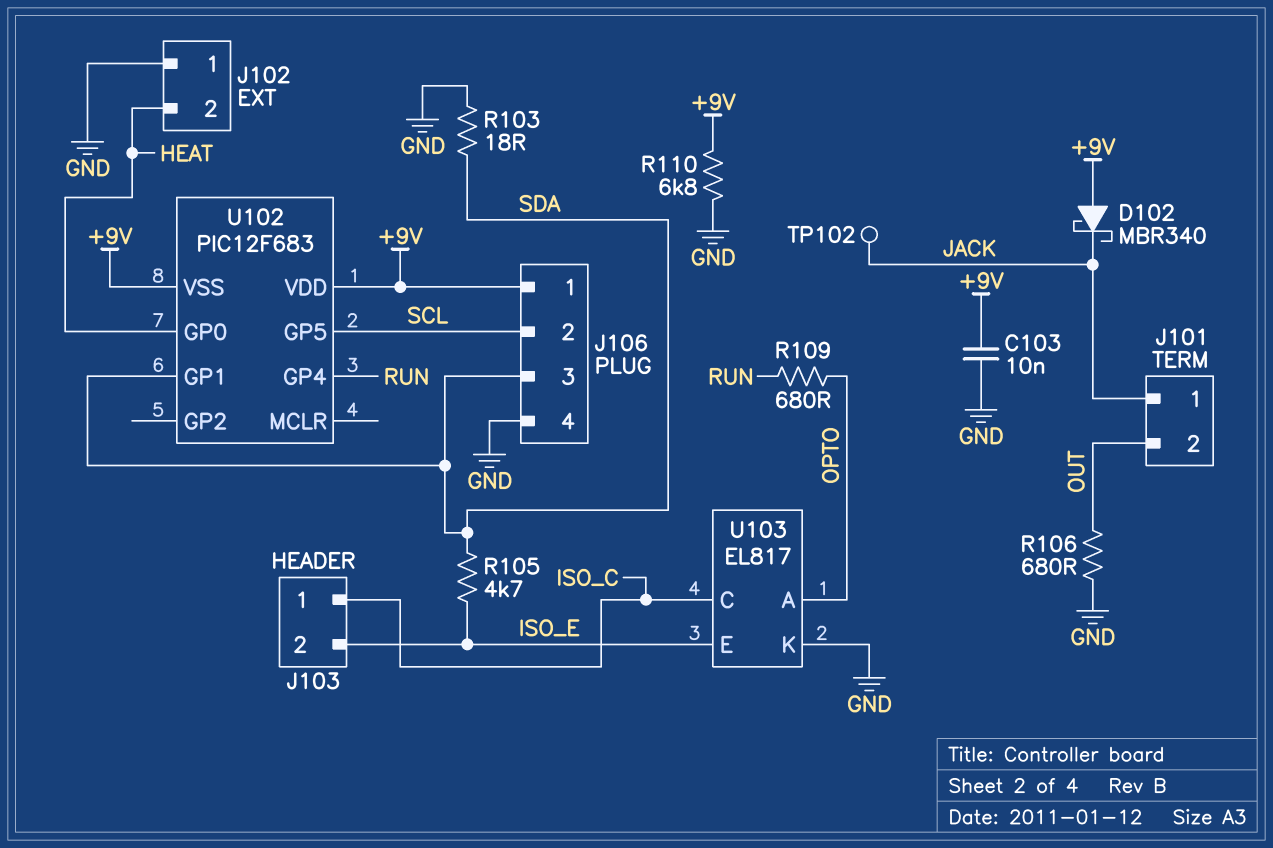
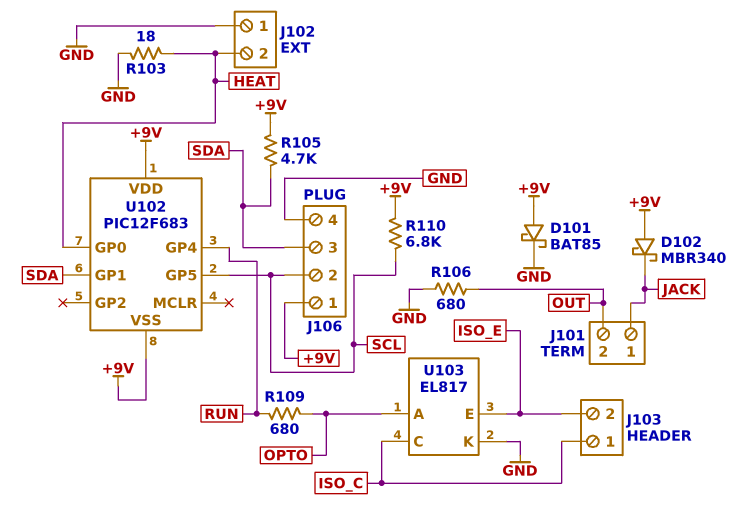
C103: 10nF (+9V, GND) -> none
D101: none -> schottky BAT85 (A +9V, K GND)
R103: 18 (GND, SDA) -> 18 (GND, HEAT)
R105: 4.7k (ISO_E, SDA) -> 4.7k (+9V, SDA)
R110: 6.8k (+9V, GND) -> 6.8k (+9V, SCL)
TP102: test point (JACK) -> none

